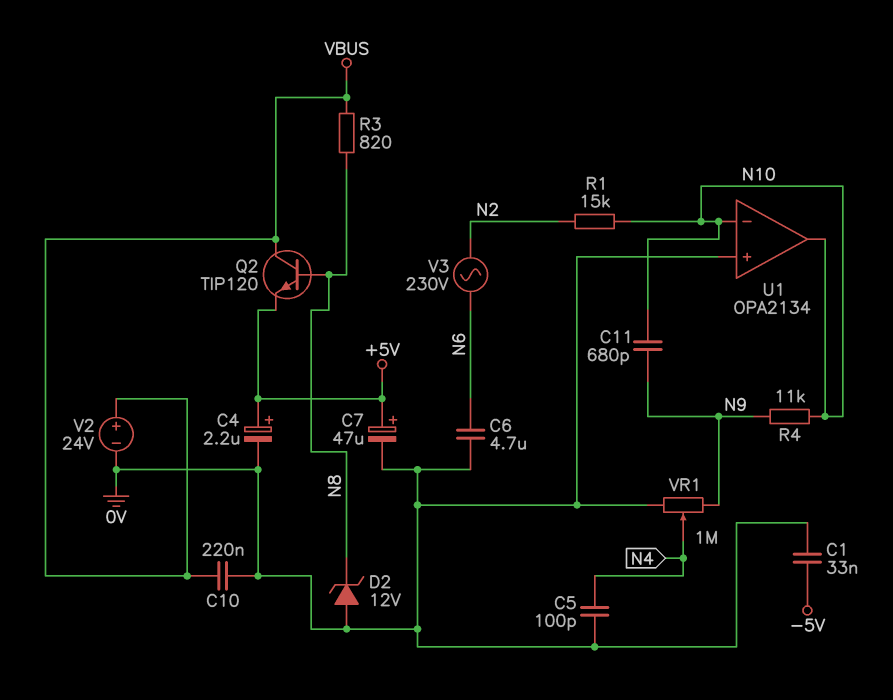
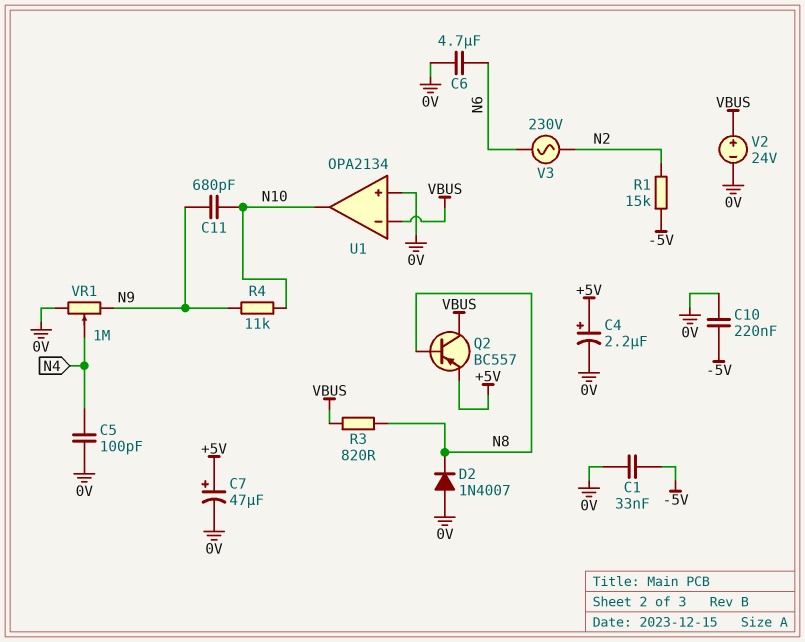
C10: 220nF (0V, VBUS) -> 220nF (-5V, 0V)
D2: zener 12V (A 0V, K N8) -> diode 1N4007 (A 0V, K N8)
Q2: NPN TIP120 (B N8, C VBUS, E +5V) -> PNP BC557 (B N8, C VBUS, E +5V)
R1: 15k (N2, N10) -> 15k (-5V, N2)
U1 pin in-: N10 -> VBUS

